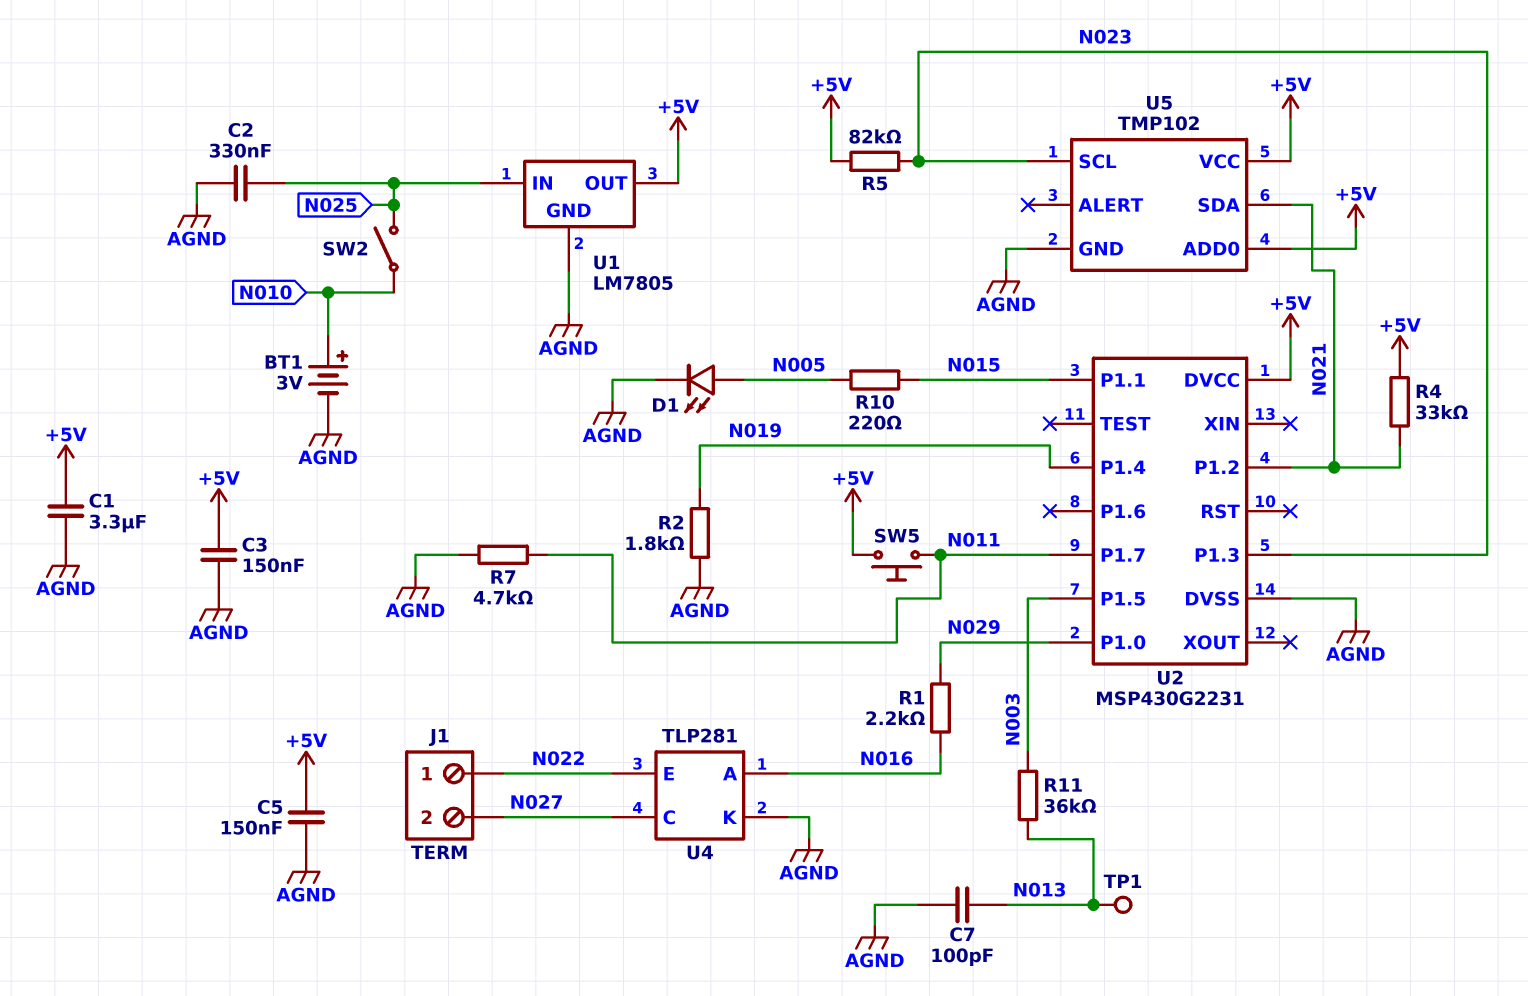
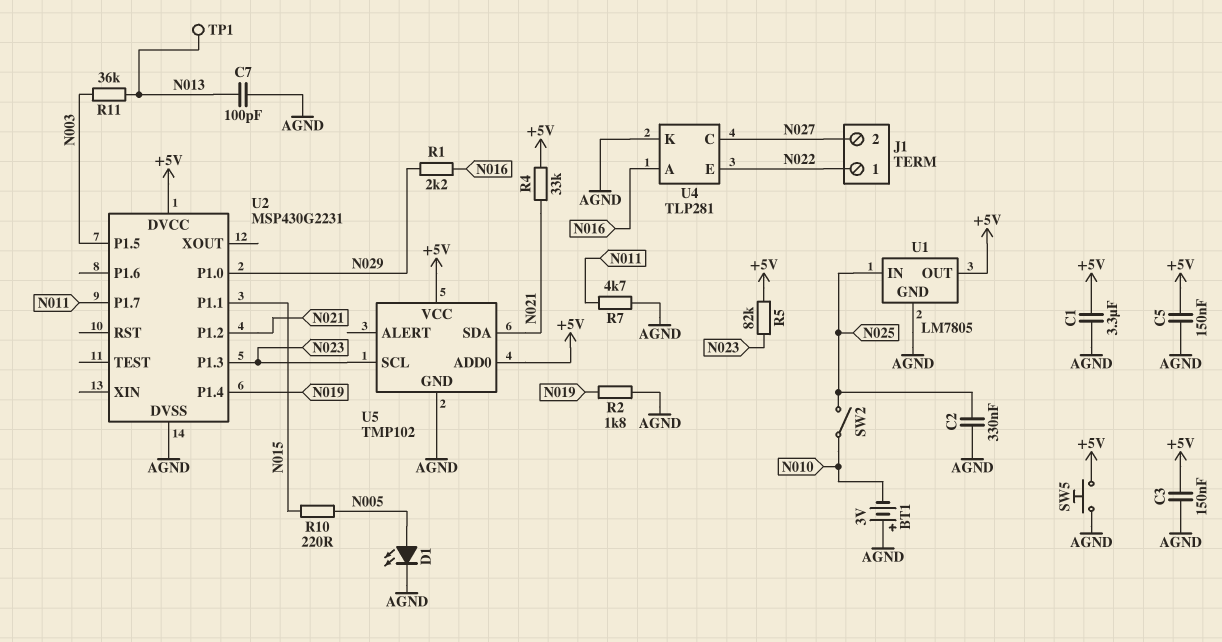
BT1: 3V (plus N010, minus AGND) -> 3V (plus AGND, minus N010)
SW5: button (+5V, N011) -> button (+5V, AGND)

